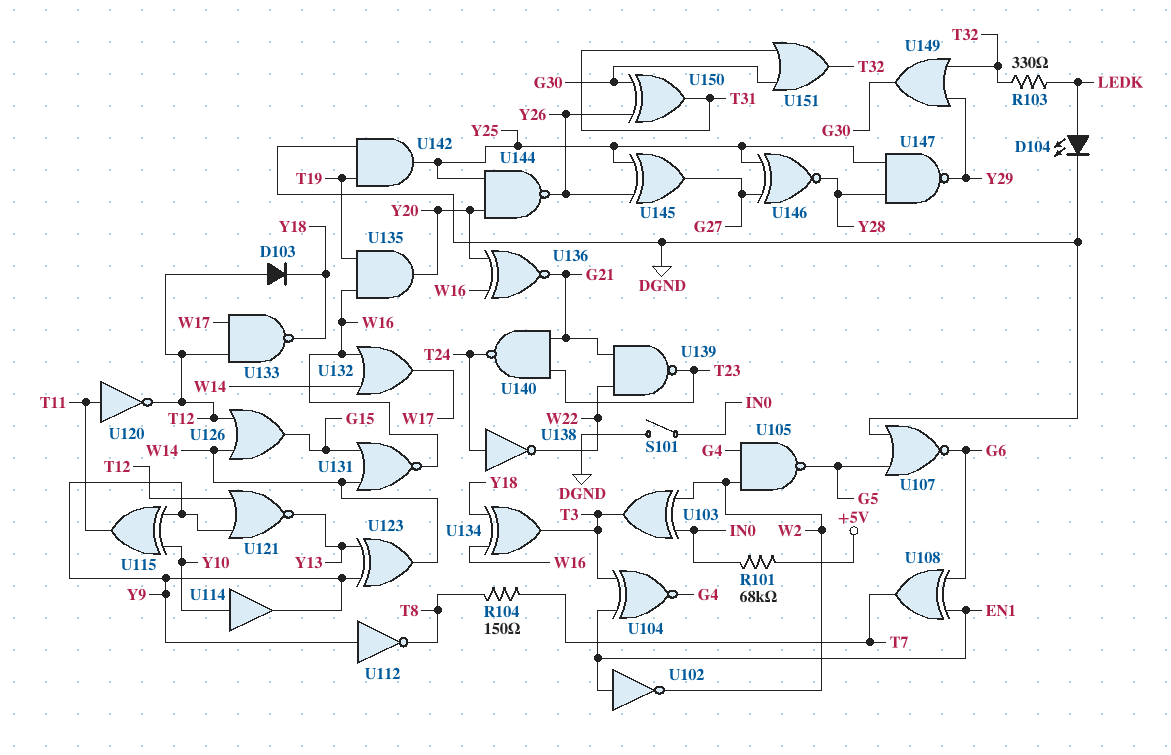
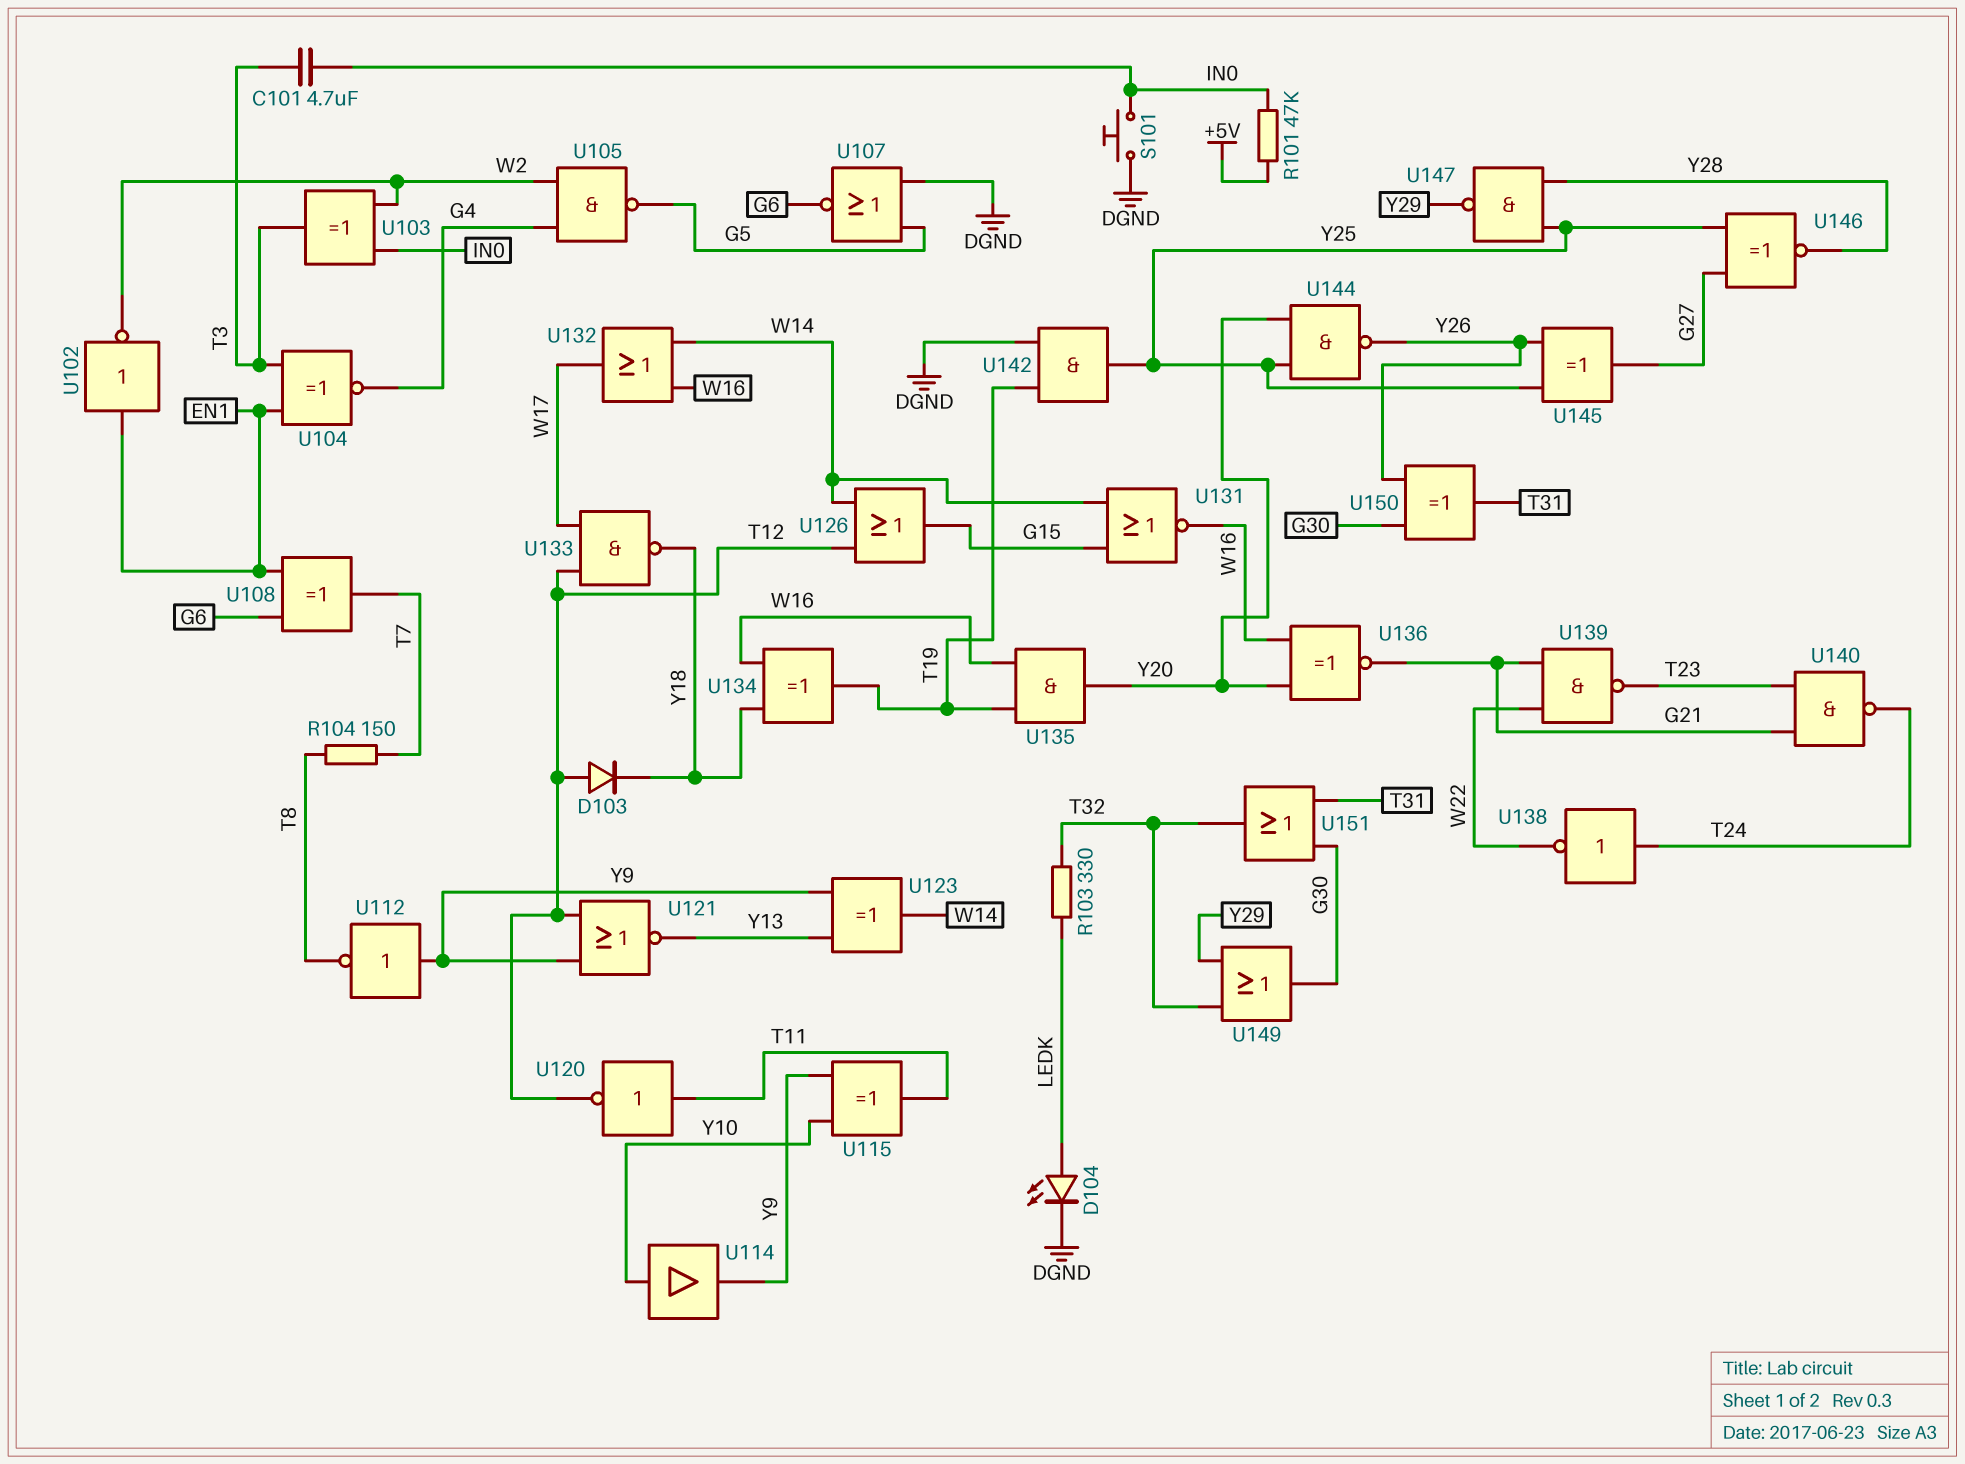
C101: none -> 4.7uF (IN0, T3)
R101: 68k (+5V, IN0) -> 47k (+5V, IN0)
S101: switch (DGND, IN0) -> button (DGND, IN0)
U134: XOR (in W16, in Y18, out T3) -> XOR (in W16, in Y18, out T19)

